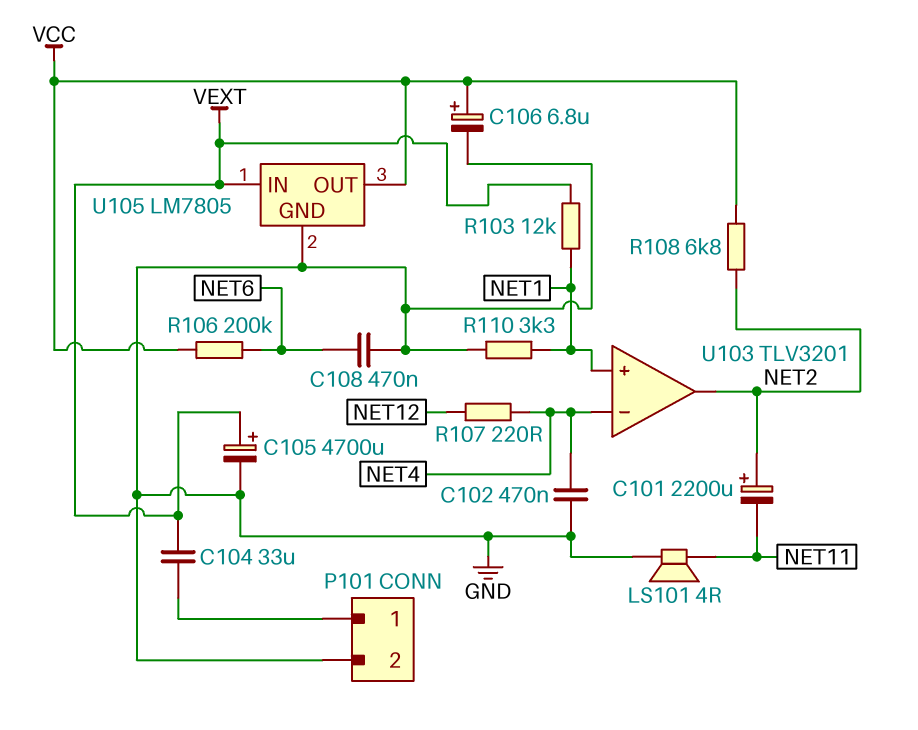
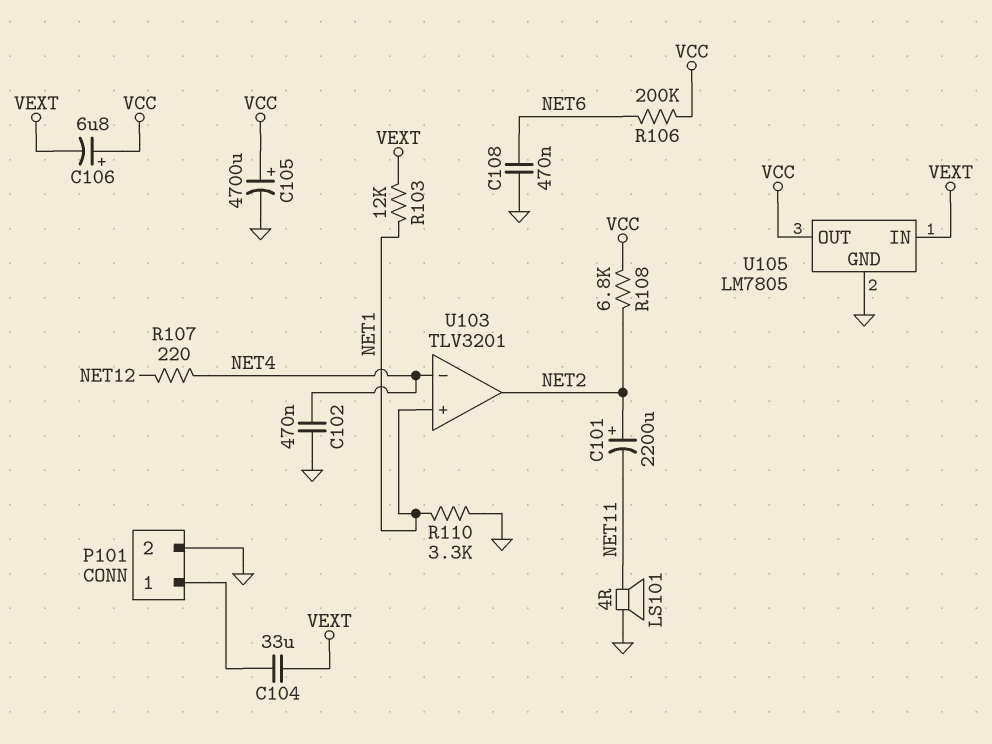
C105: 4700uF (plus VEXT, minus GND) -> 4700uF (plus VCC, minus GND)
C106: 6.8uF (plus VCC, minus GND) -> 6.8uF (plus VCC, minus VEXT)

